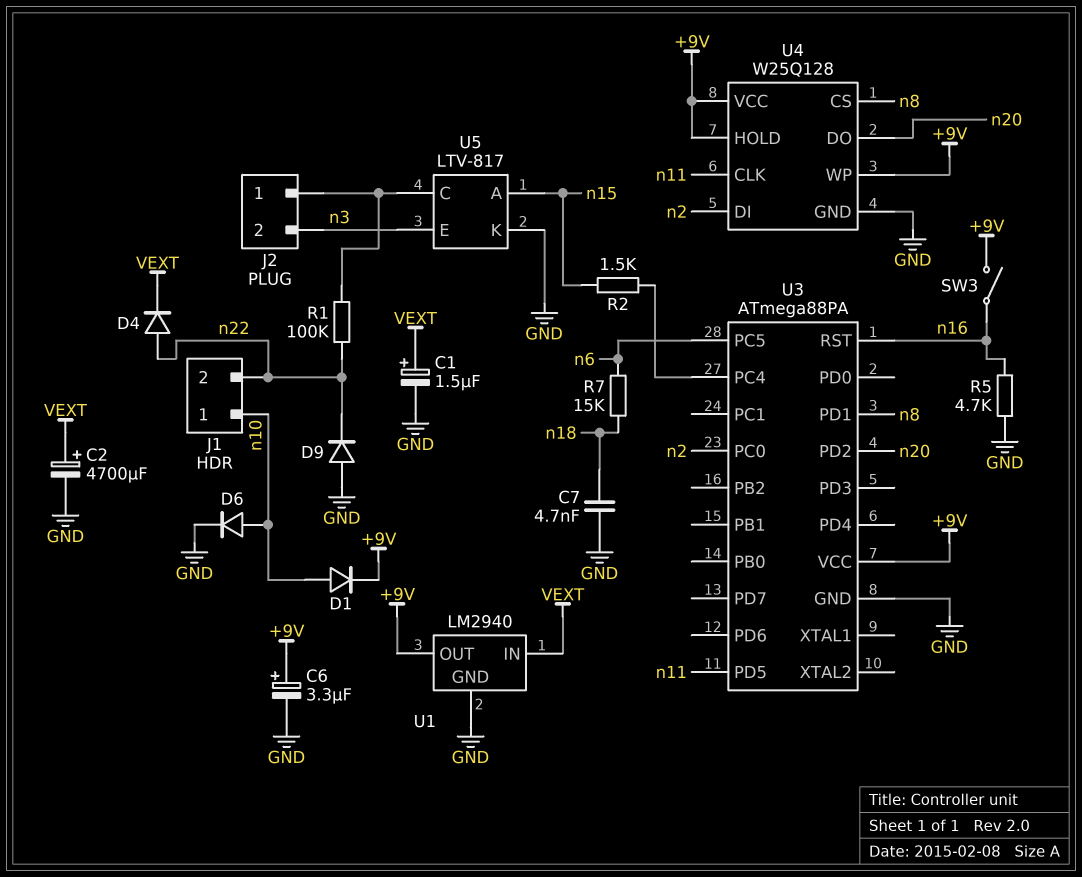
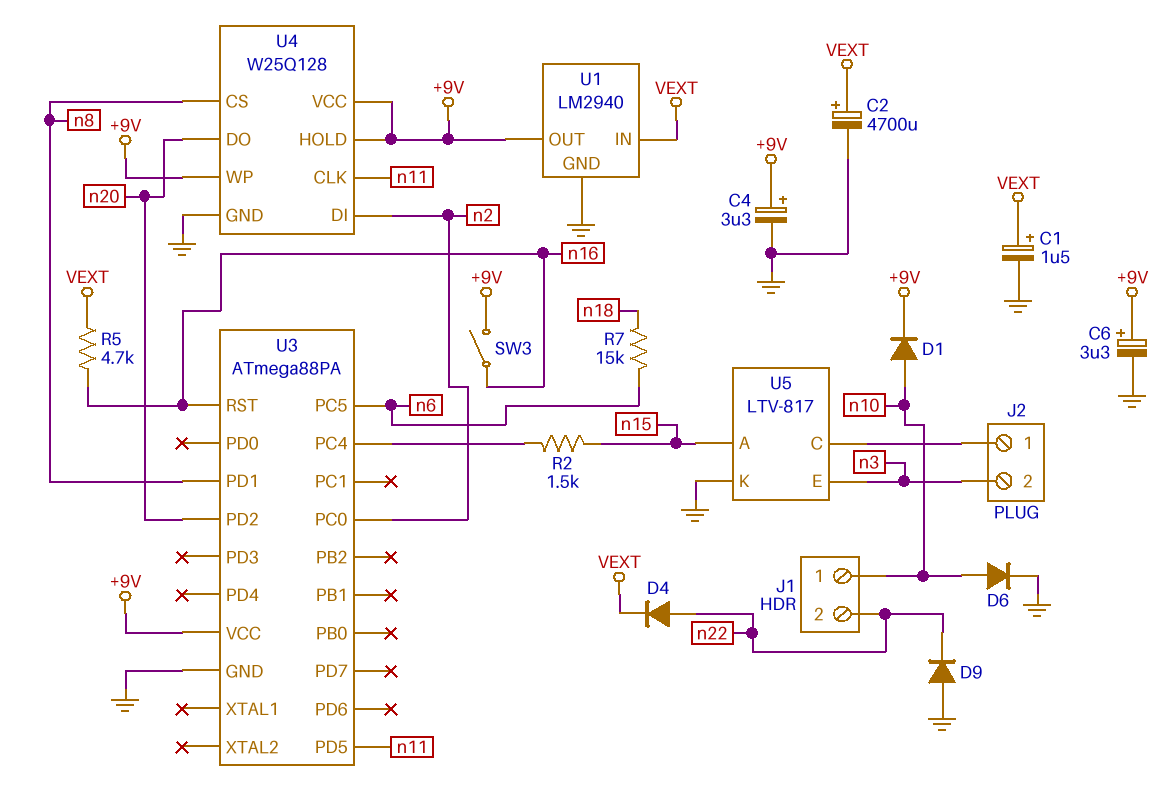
C4: none -> 3.3uF (plus +9V, minus GND)
C7: 4.7nF (GND, n18) -> none
R1: 100k (J2/1, n22) -> none
R5: 4.7k (GND, n16) -> 4.7k (VEXT, n16)

